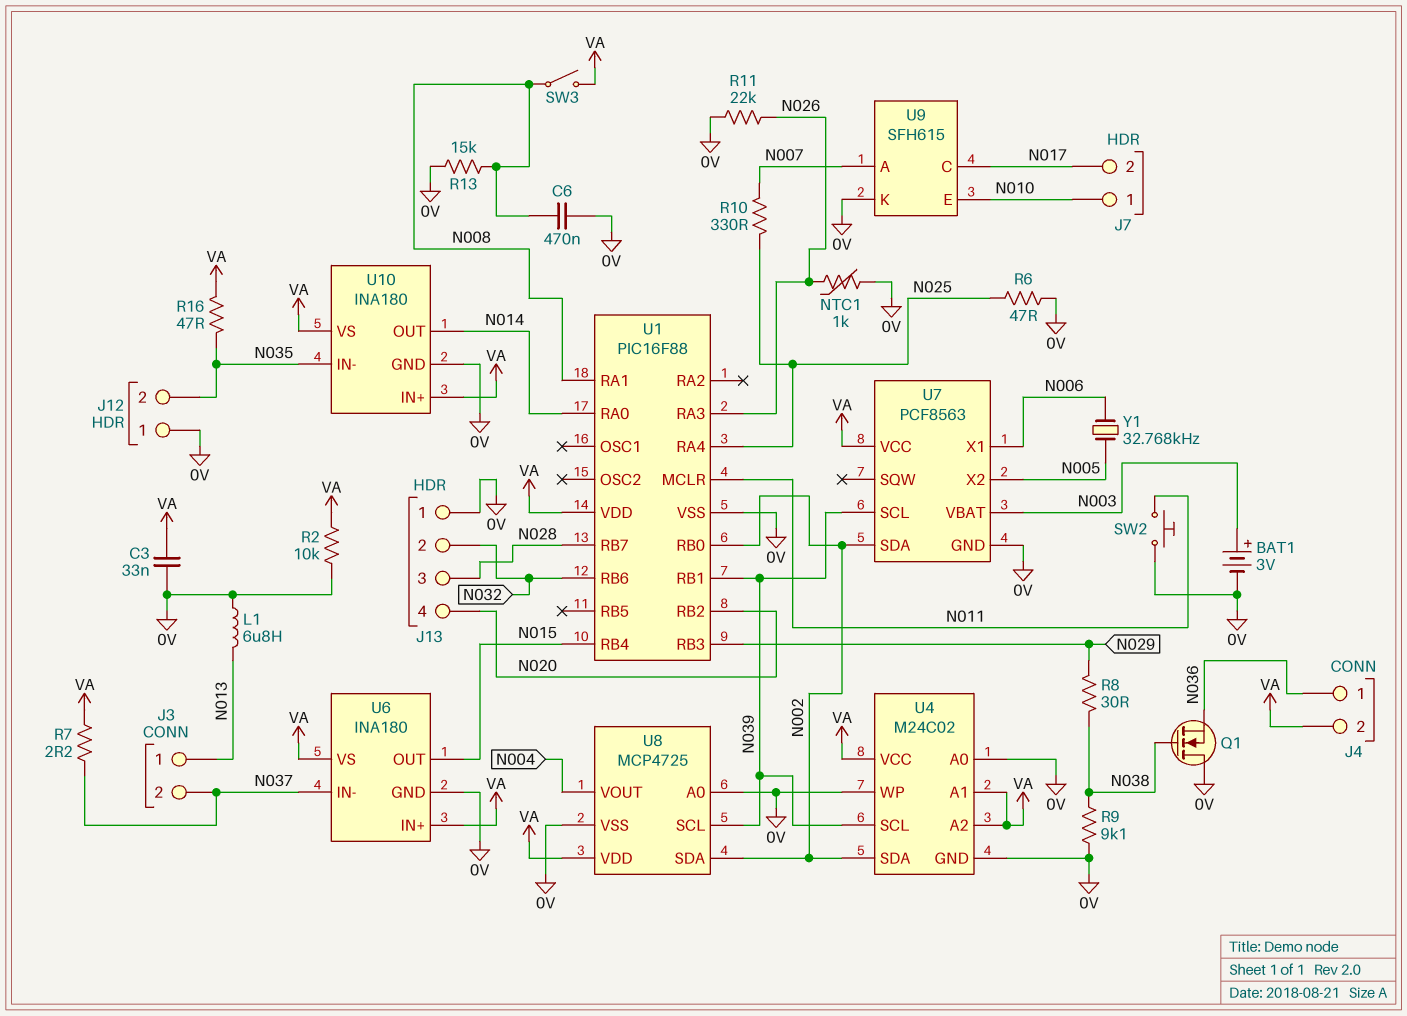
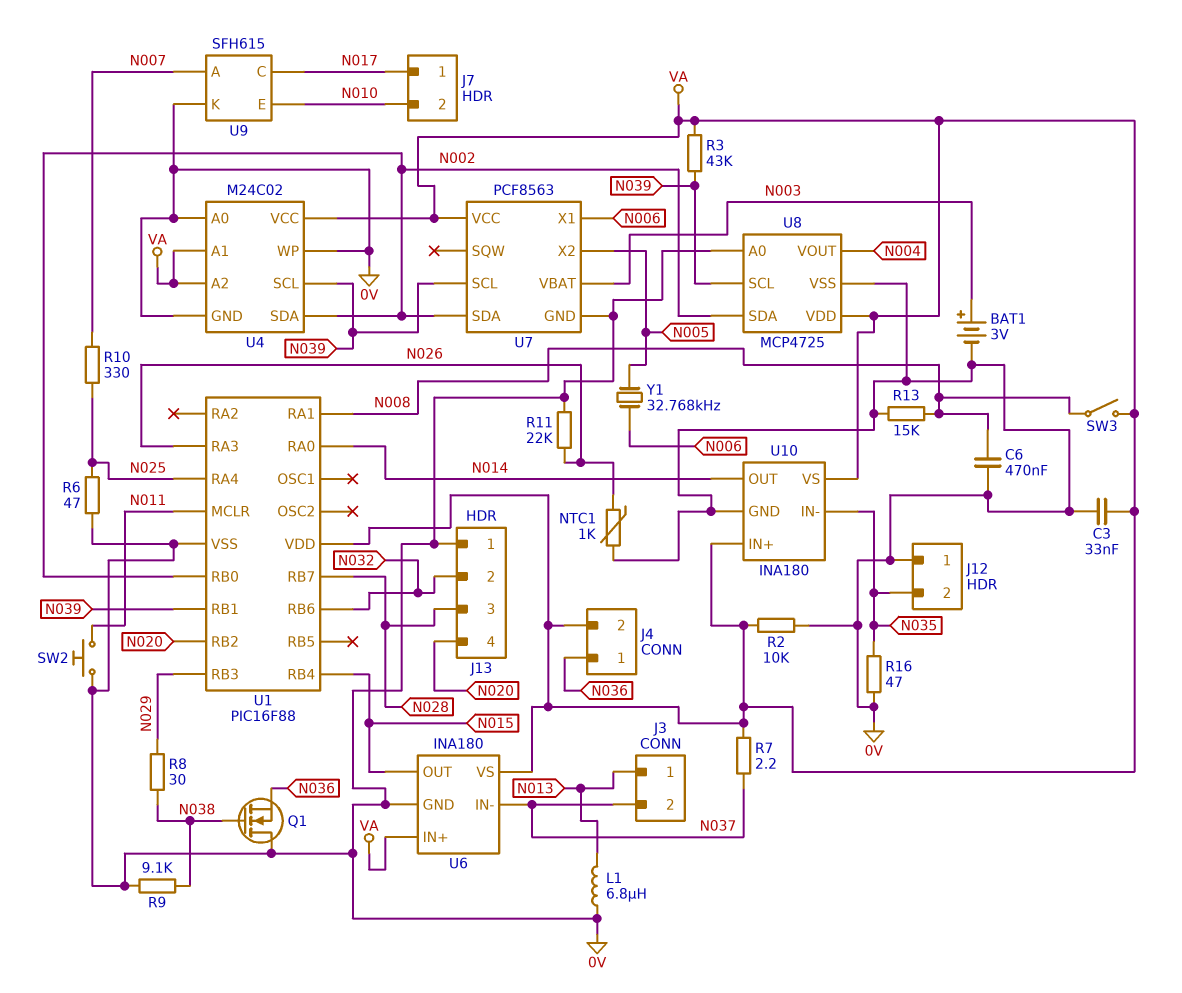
J7 pin 1: N010 -> N017
J7 pin 2: N017 -> N010
R3: none -> 43k (N039, VA)
R16: 47 (N035, VA) -> 47 (0V, N035)

